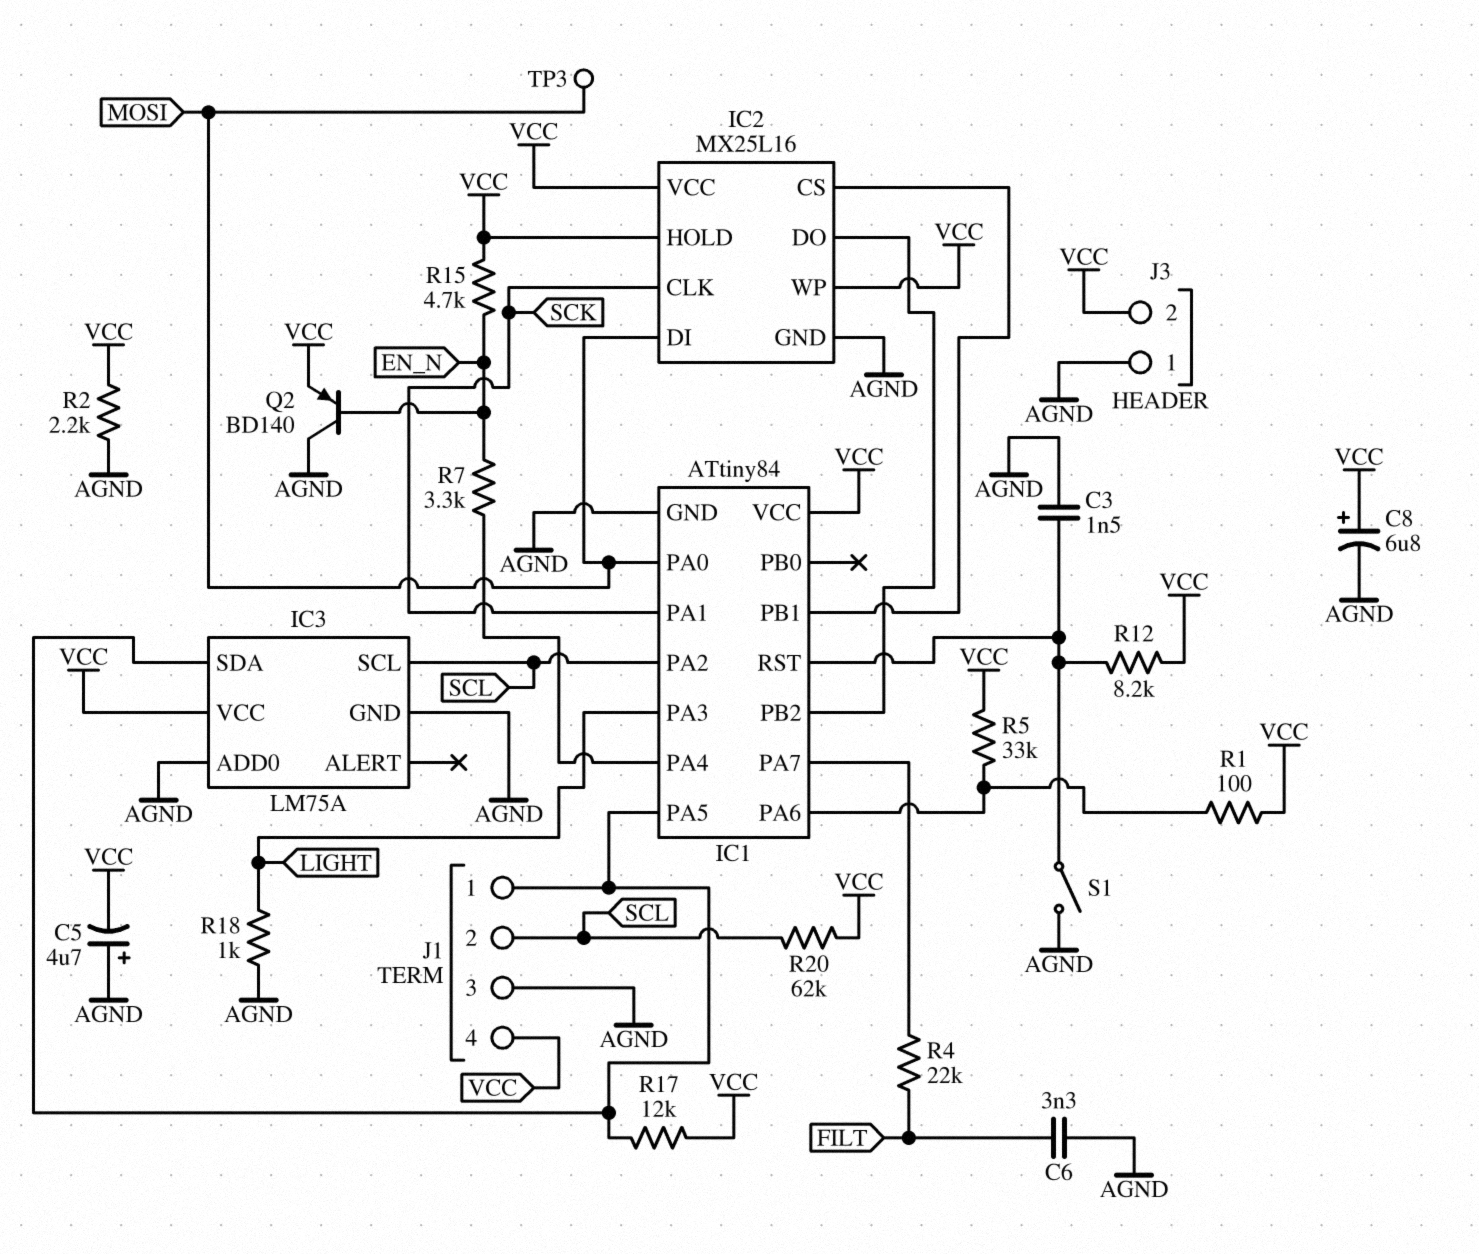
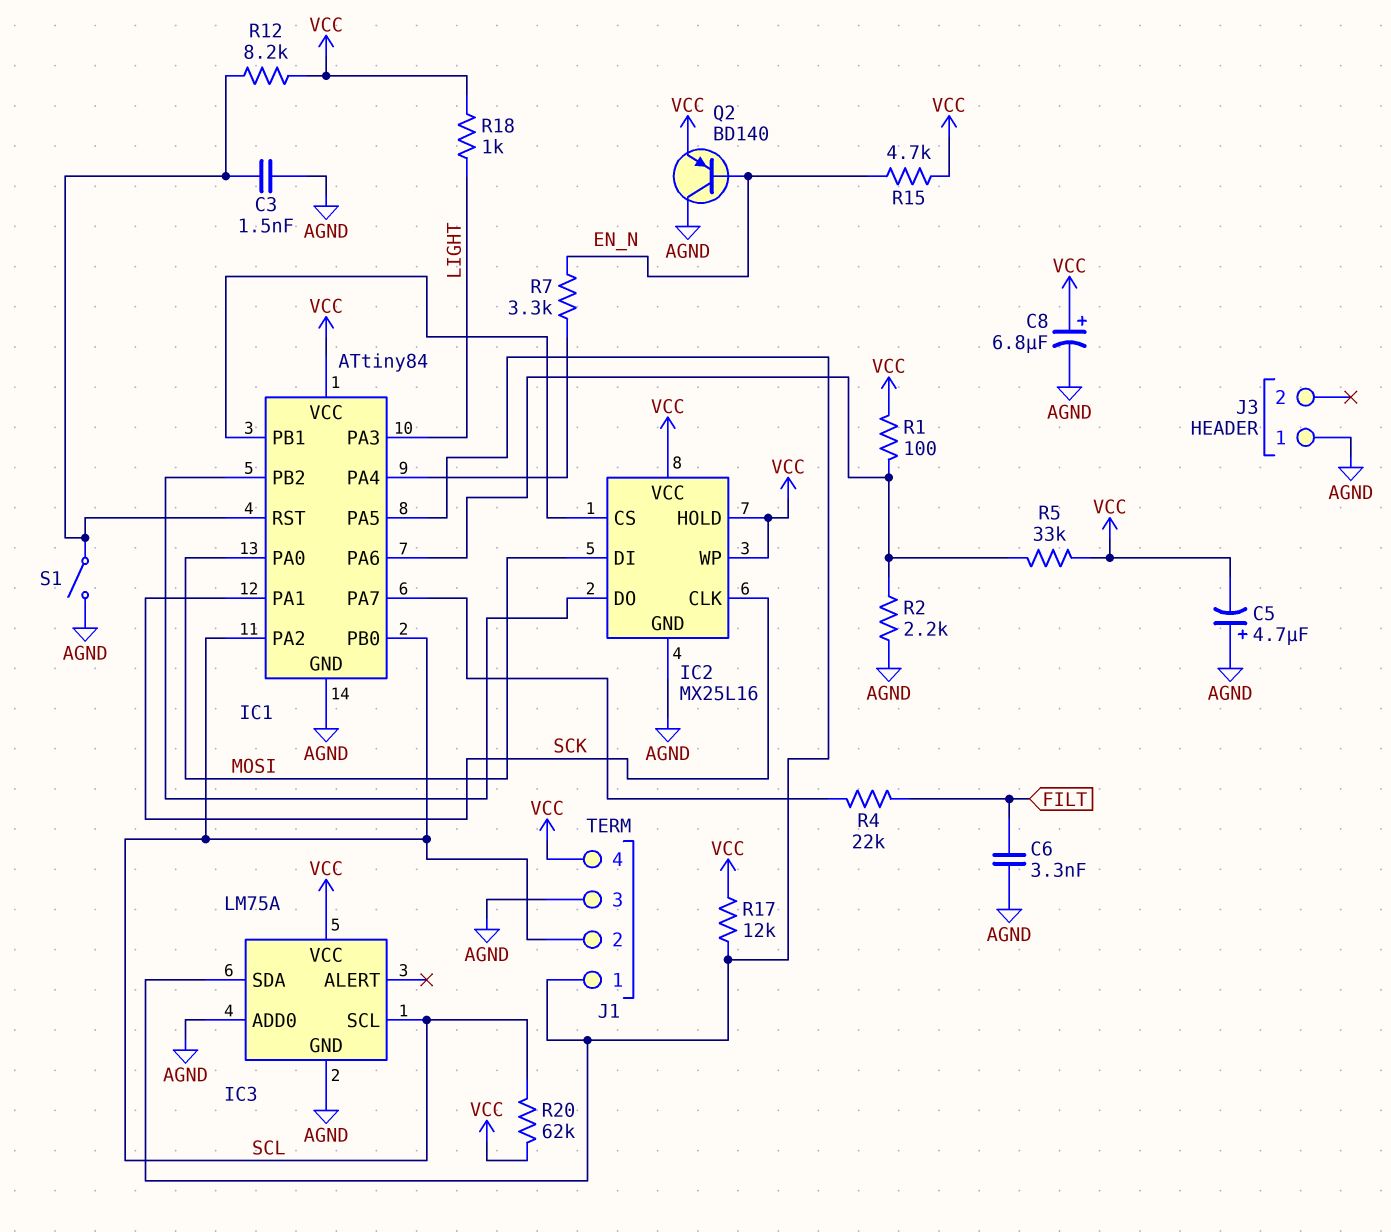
IC1 pin PB0: none -> SCL
J3 pin 2: VCC -> none
R2: 2.2k (AGND, VCC) -> 2.2k (AGND, IC1/PA6)
R18: 1k (AGND, LIGHT) -> 1k (LIGHT, VCC)
TP3: test point (MOSI) -> none

